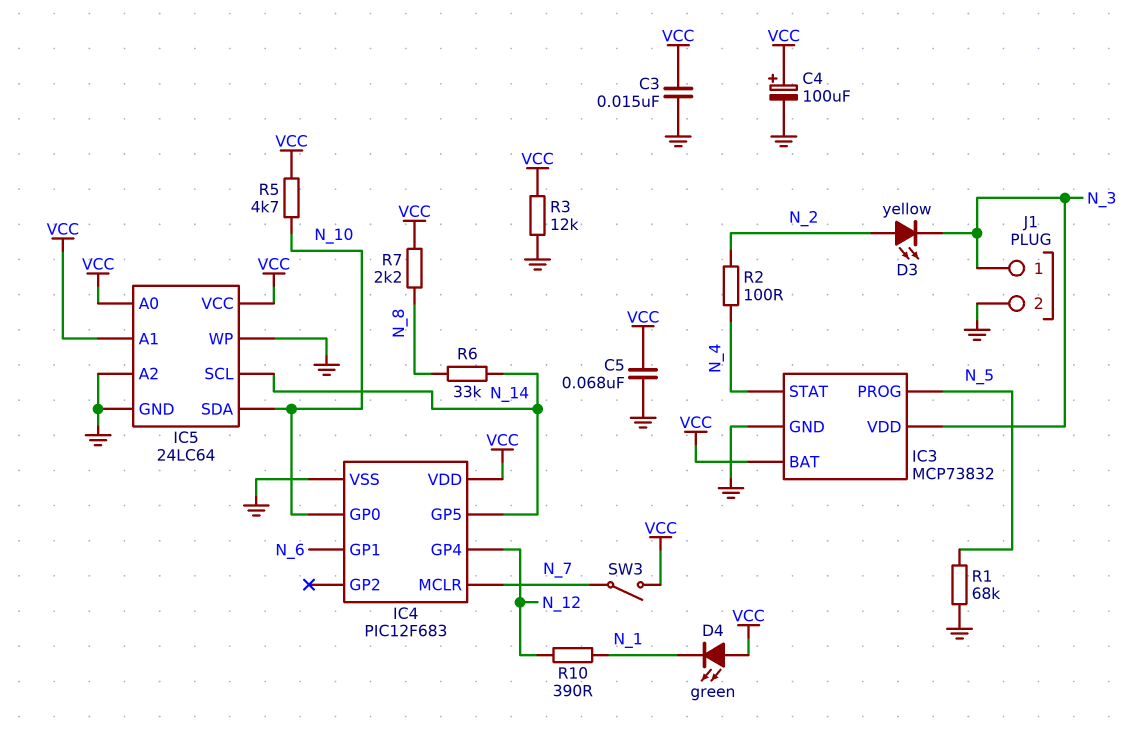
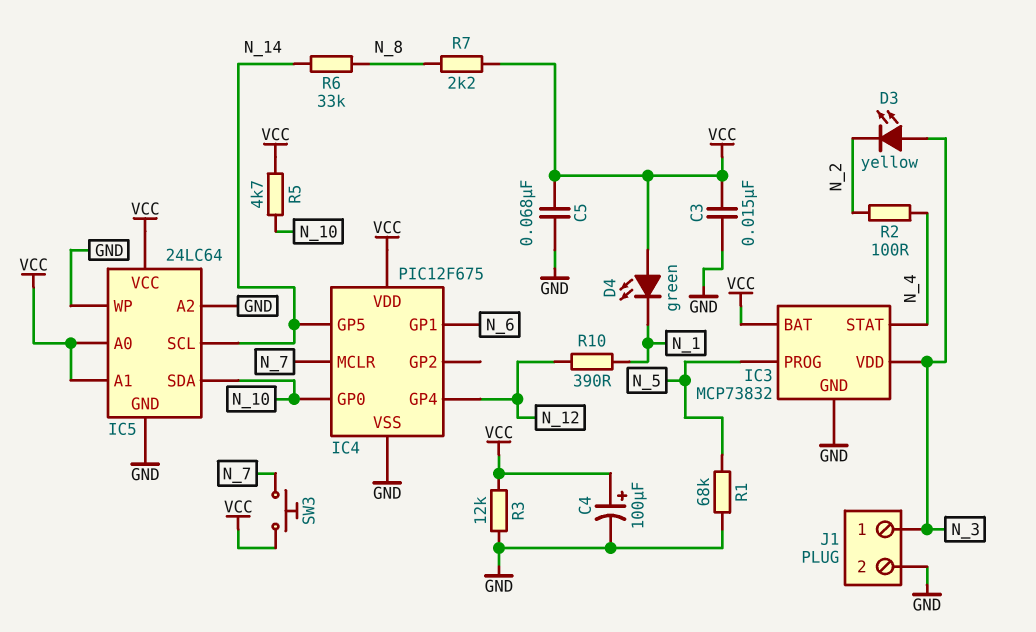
D3: LED yellow (A N_2, K N_3) -> LED yellow (A N_3, K N_2)
IC4: PIC12F683 -> PIC12F675
SW3: switch (N_7, VCC) -> button (N_7, VCC)

